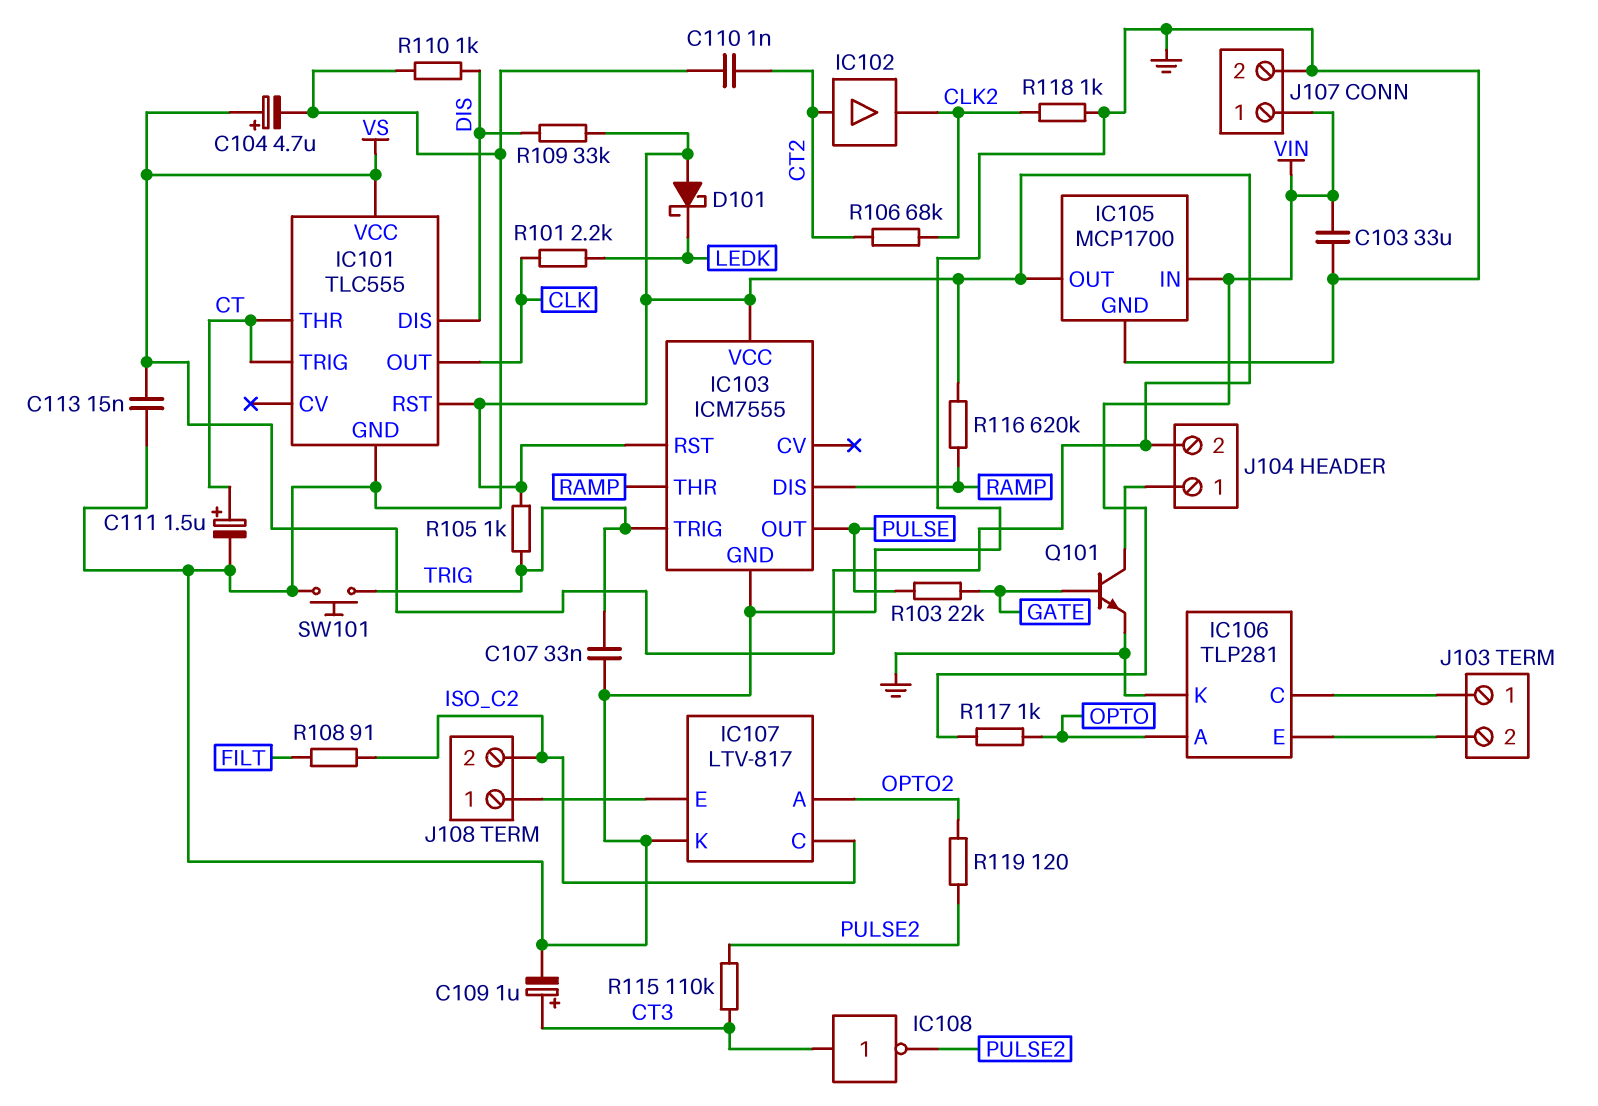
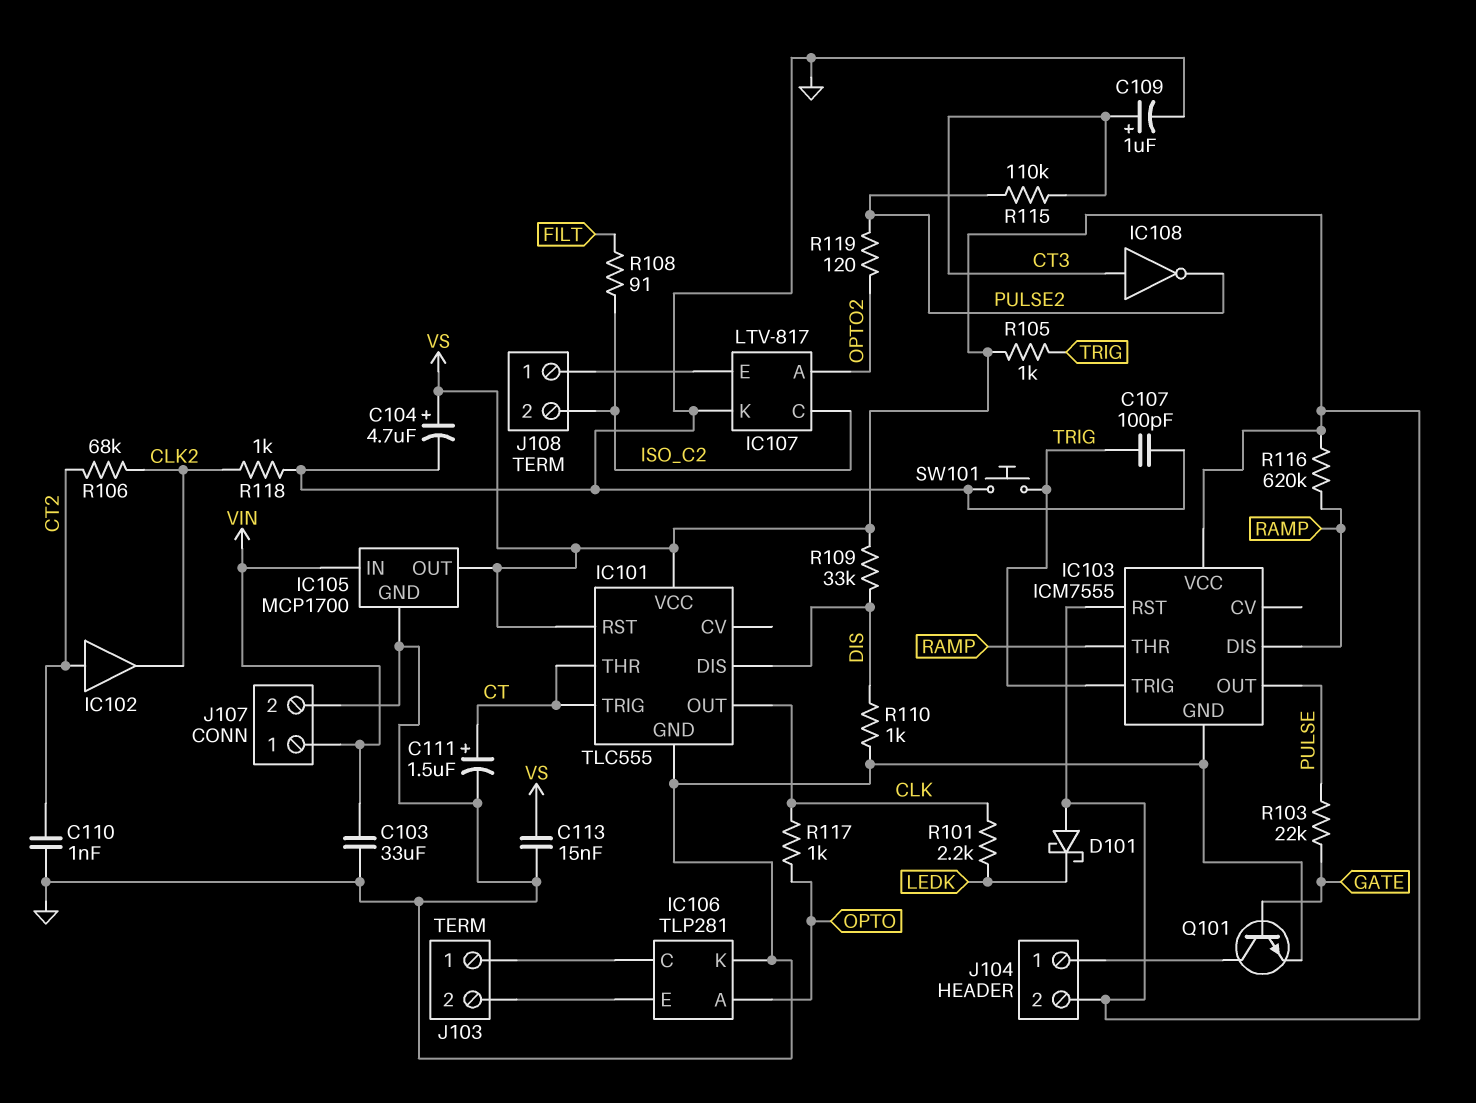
C107: 33nF (GND, TRIG) -> 100pF (GND, TRIG)
R117: 1k (OPTO, VIN) -> 1k (CLK, OPTO)

